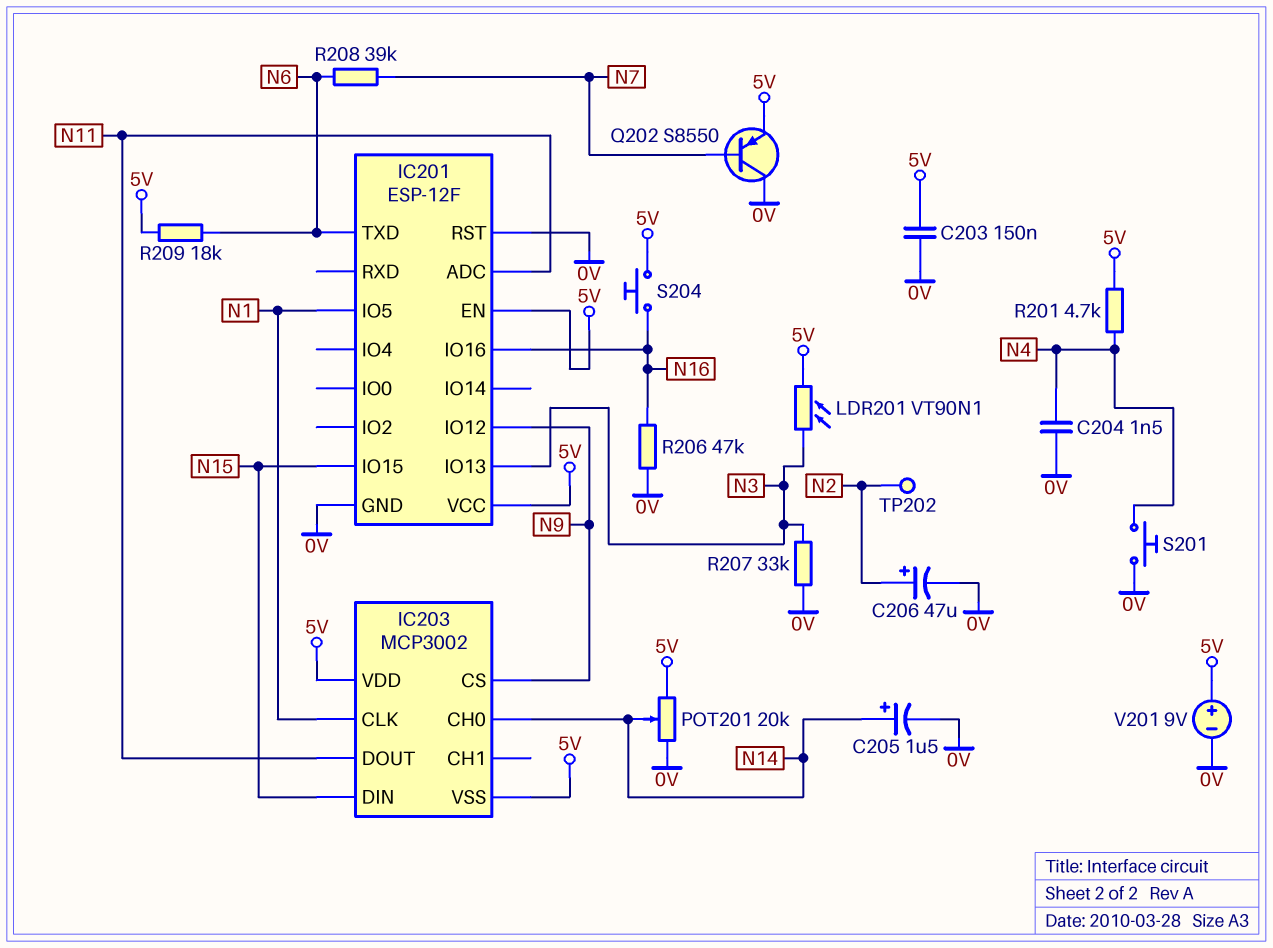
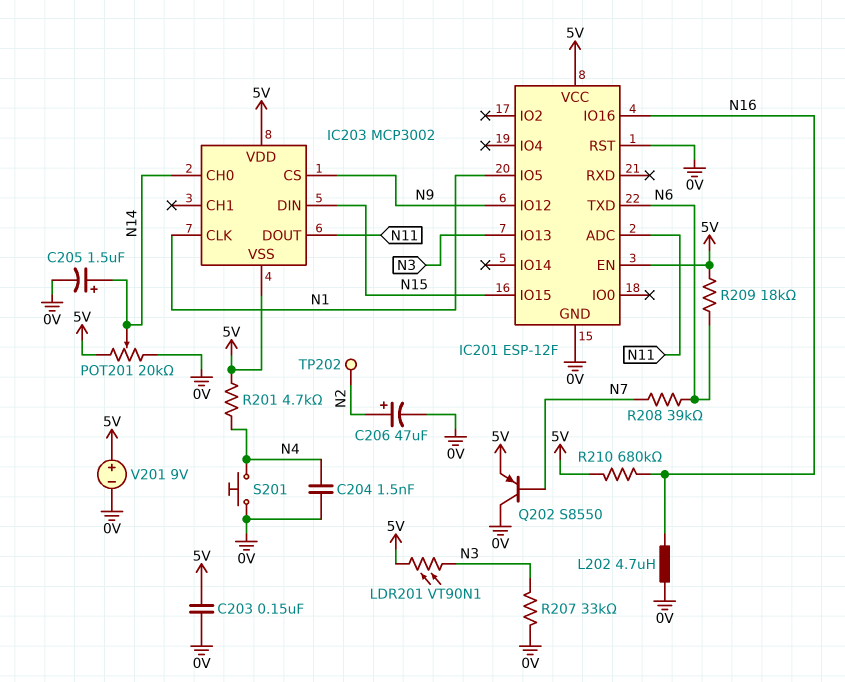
L202: none -> 4.7uH (0V, N16)
R206: 47k (0V, N16) -> none
R210: none -> 680k (5V, N16)
S204: button (5V, N16) -> none

